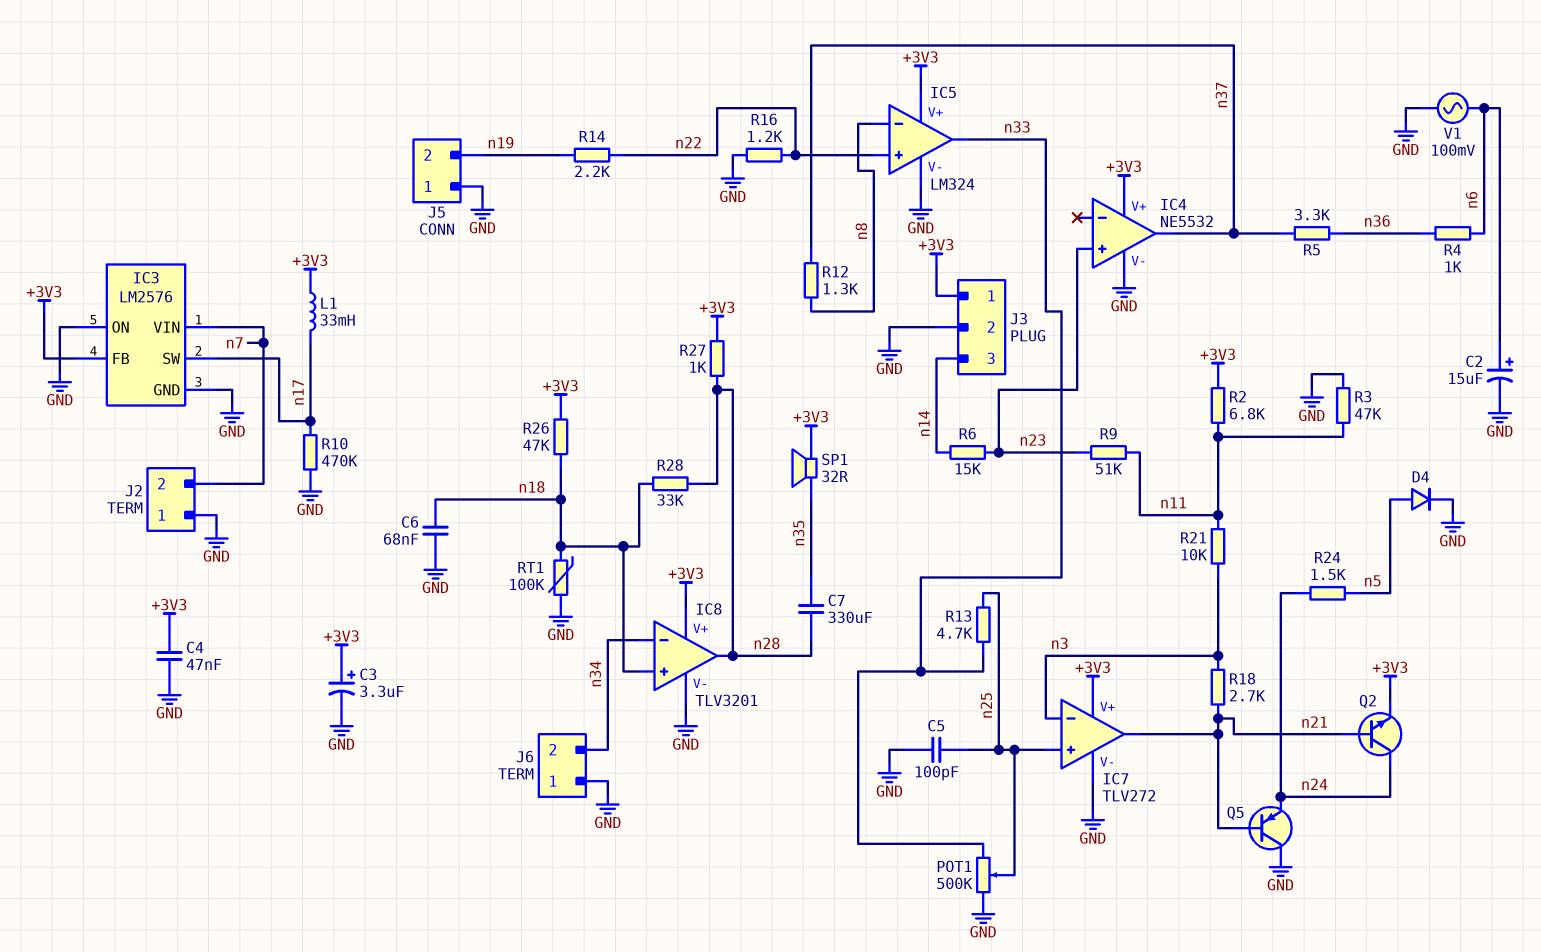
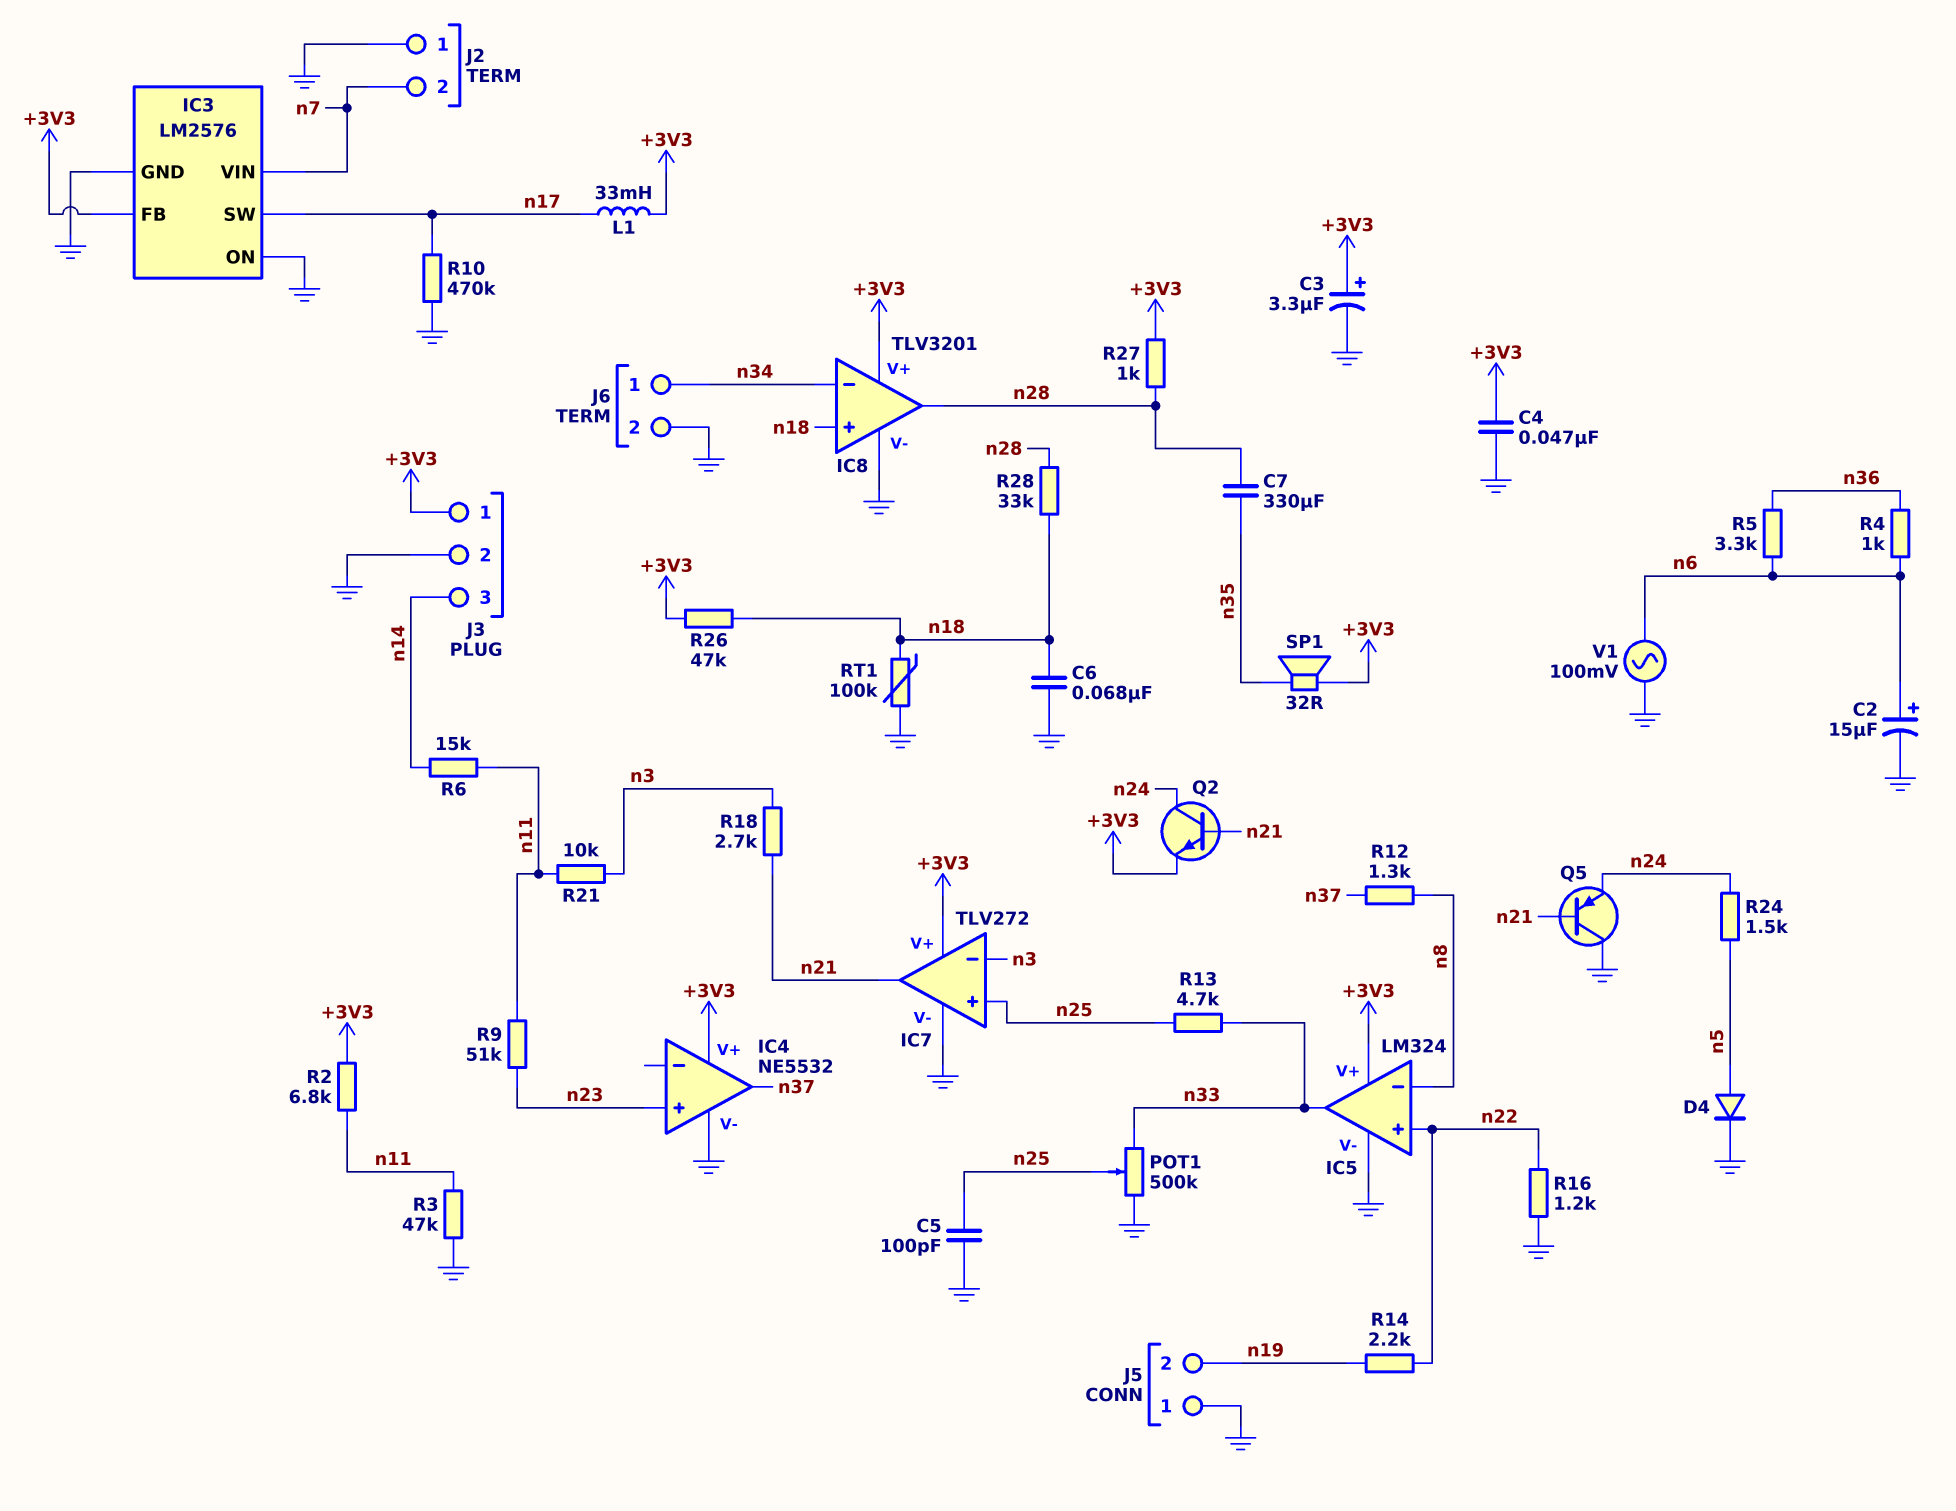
J6 pin 1: GND -> n34
J6 pin 2: n34 -> GND
R5: 3.3k (n36, n37) -> 3.3k (n6, n36)
R6: 15k (n14, n23) -> 15k (n11, n14)

